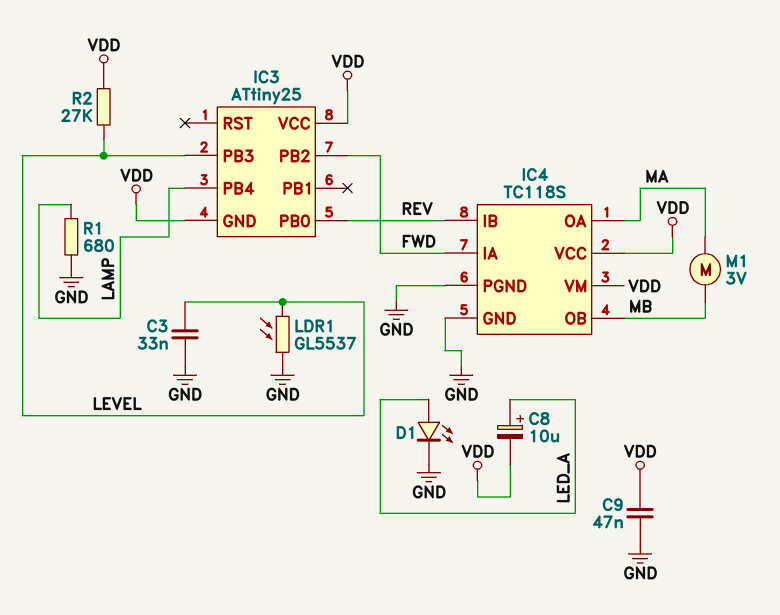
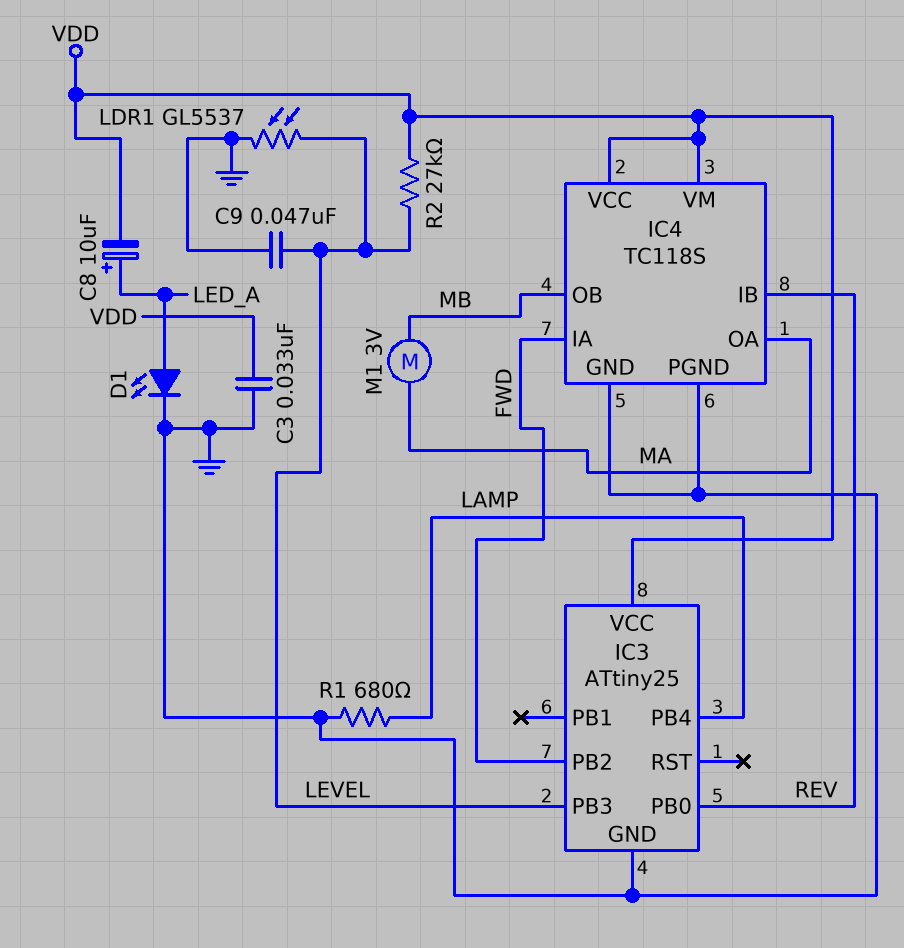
C3: 33nF (GND, LEVEL) -> 33nF (GND, VDD)
C9: 47nF (GND, VDD) -> 47nF (GND, LEVEL)
IC3 pin GND: VDD -> GND

